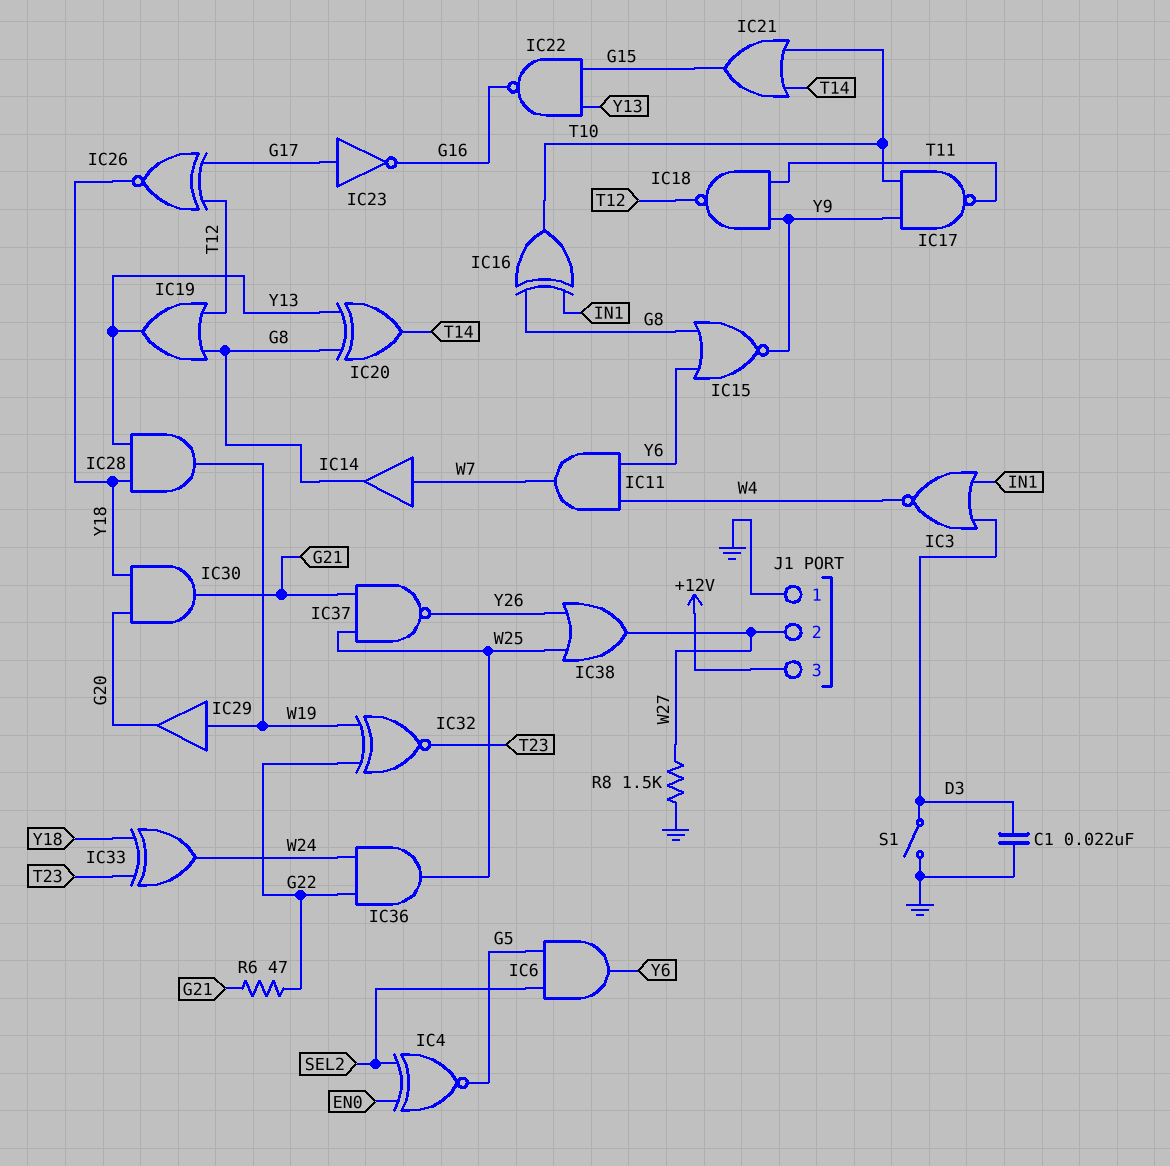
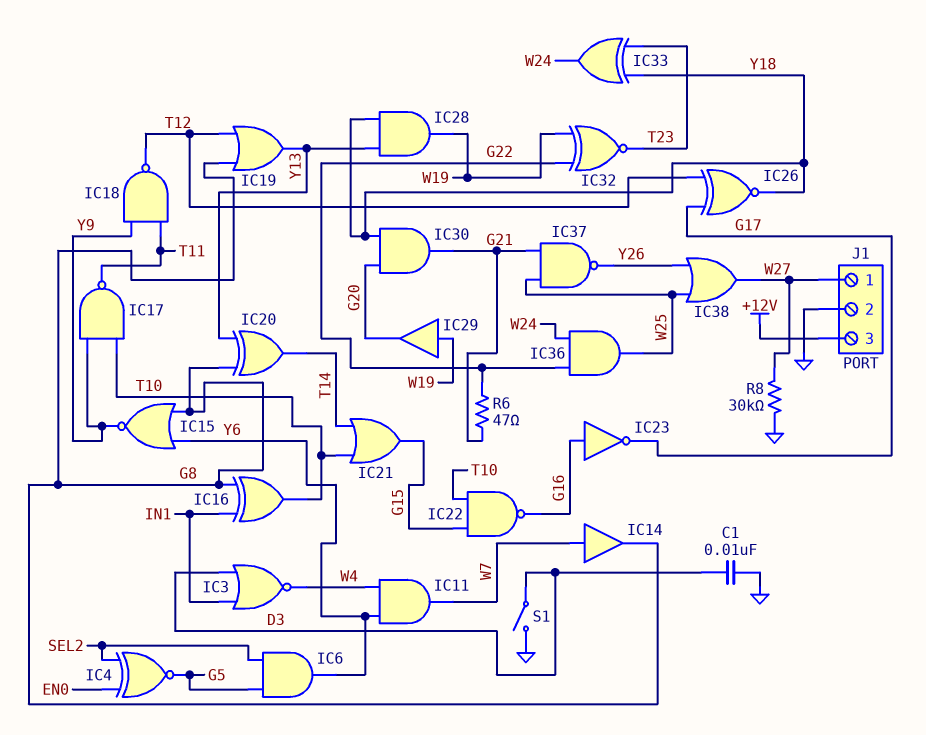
C1: 22nF (D3, GND) -> 10nF (D3, GND)
IC22: NAND (in G15, in Y13, out G16) -> NAND (in G15, in T10, out G16)
IC23: NOT (in G17, out G16) -> NOT (in G16, out G17)
J1 pin 1: GND -> W27
J1 pin 2: W27 -> GND
R8: 1.5k (GND, W27) -> 30k (GND, W27)

